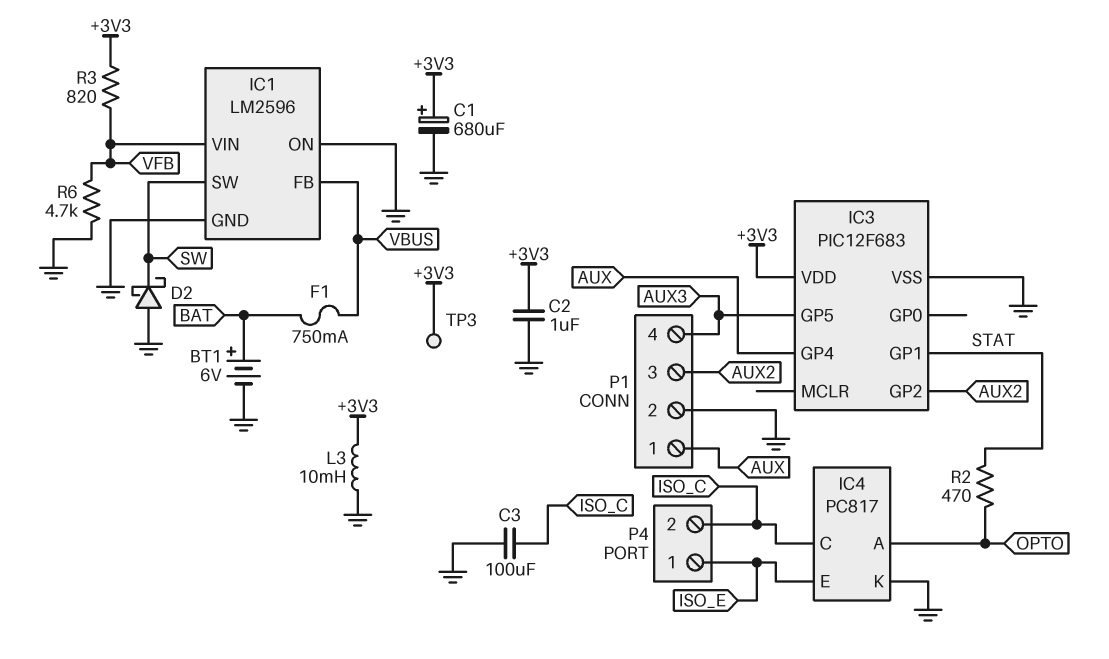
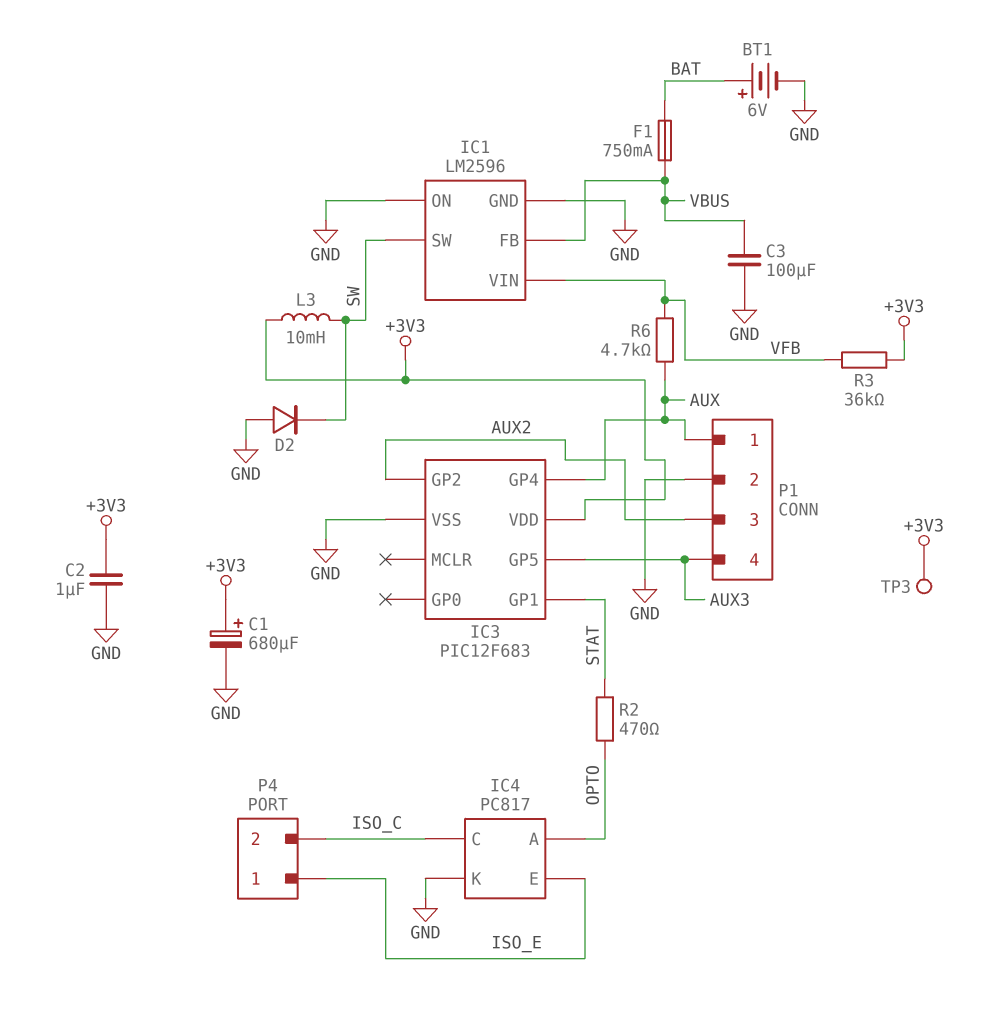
C3: 100uF (GND, ISO_C) -> 100uF (GND, VBUS)
D2: schottky (A GND, K SW) -> diode (A GND, K SW)
L3: 10mH (+3V3, GND) -> 10mH (+3V3, SW)
R3: 820 (+3V3, VFB) -> 36k (+3V3, VFB)
R6: 4.7k (GND, VFB) -> 4.7k (AUX, VFB)

